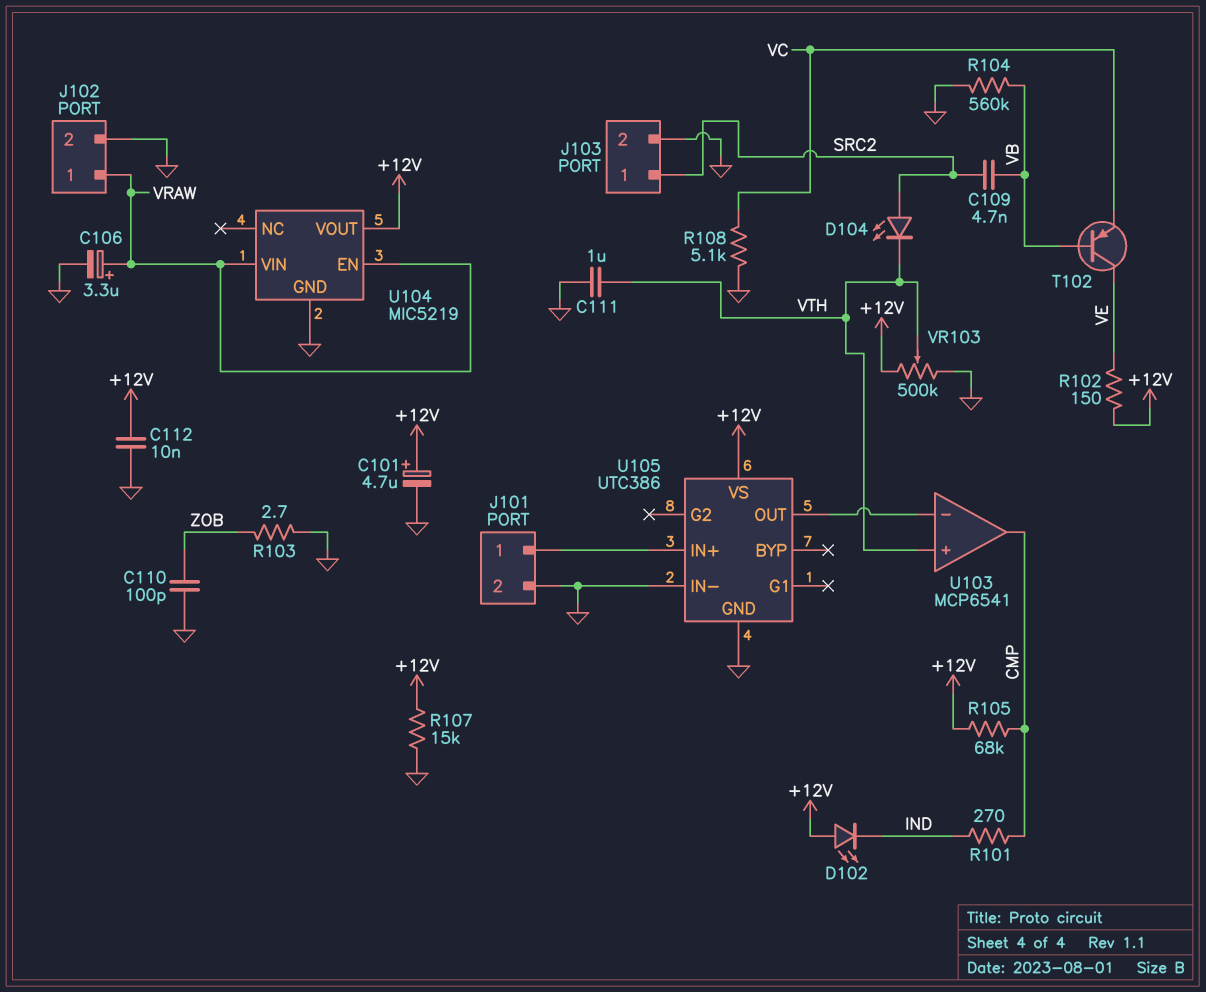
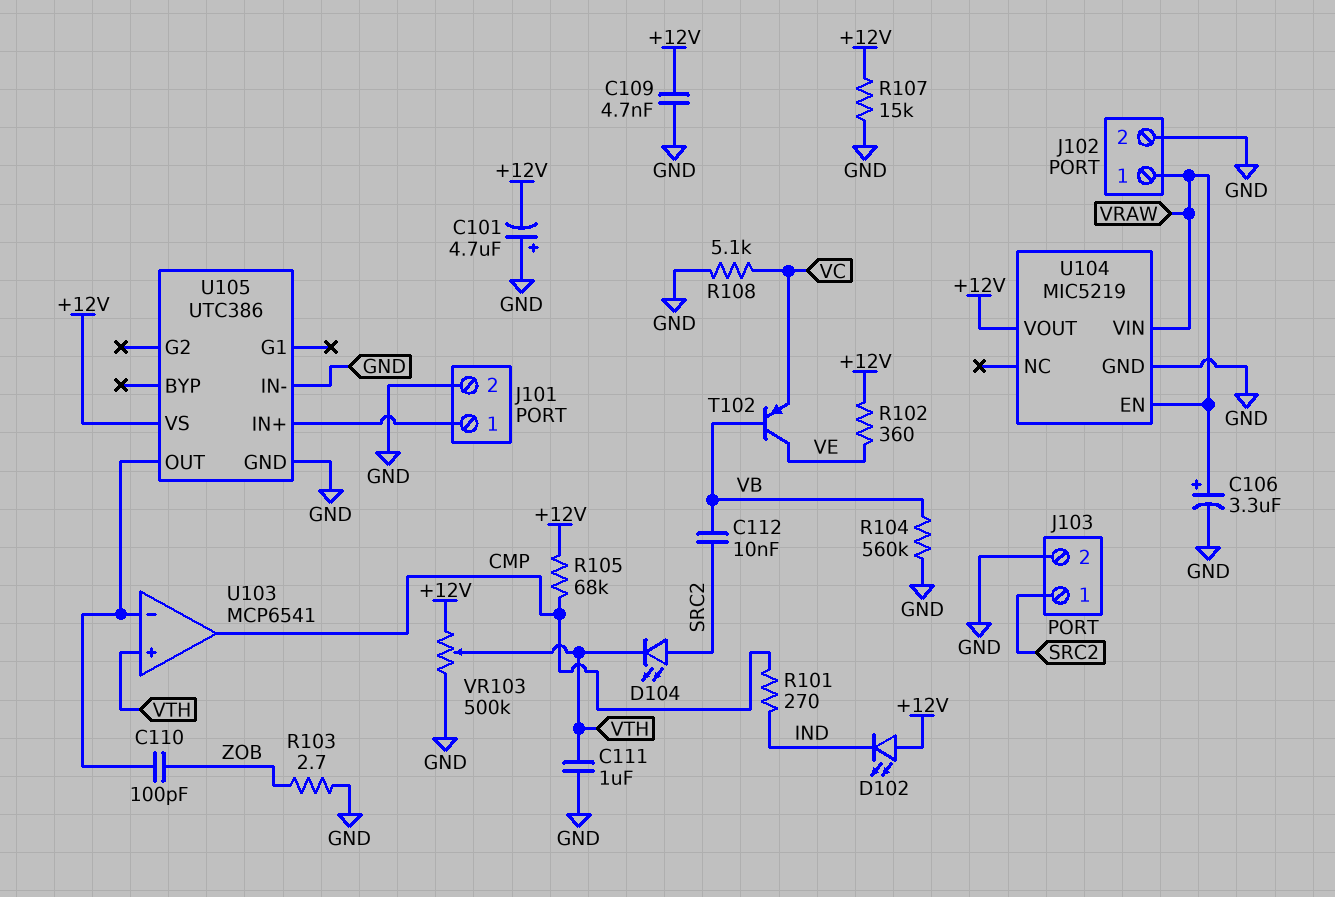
C101: 4.7uF (plus +12V, minus GND) -> 4.7uF (plus GND, minus +12V)
C109: 4.7nF (SRC2, VB) -> 4.7nF (+12V, GND)
C110: 100pF (GND, ZOB) -> 100pF (U103/in-, ZOB)
C112: 10nF (+12V, GND) -> 10nF (SRC2, VB)
R102: 150 (+12V, VE) -> 360 (+12V, VE)

